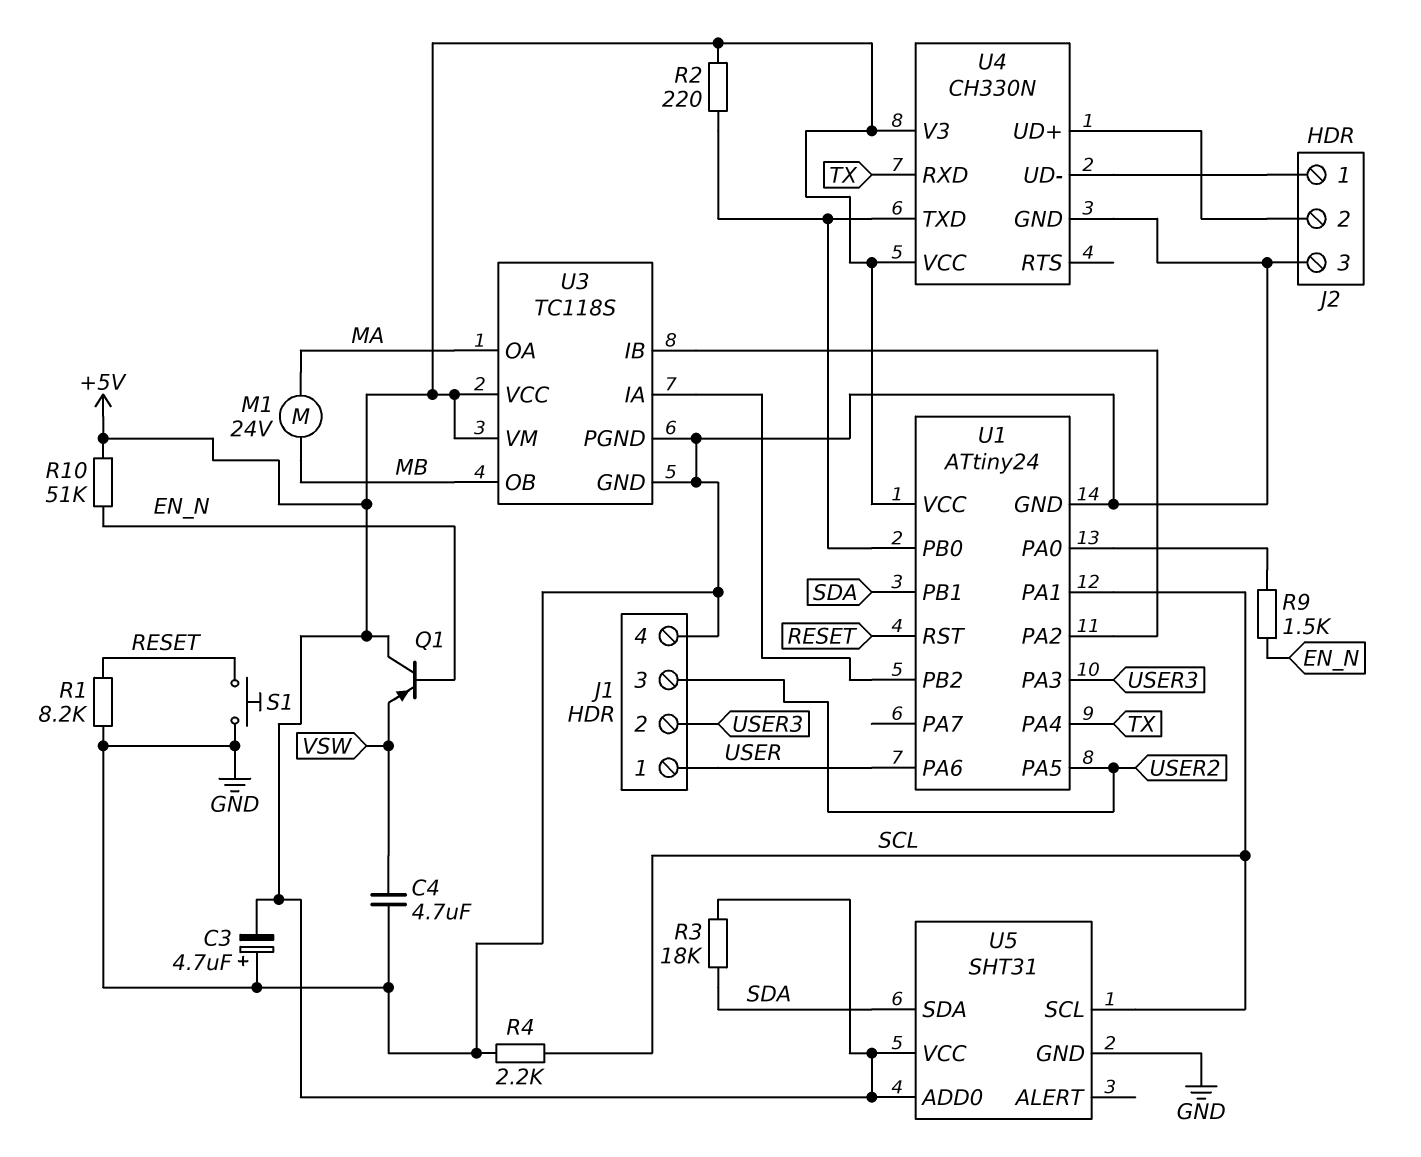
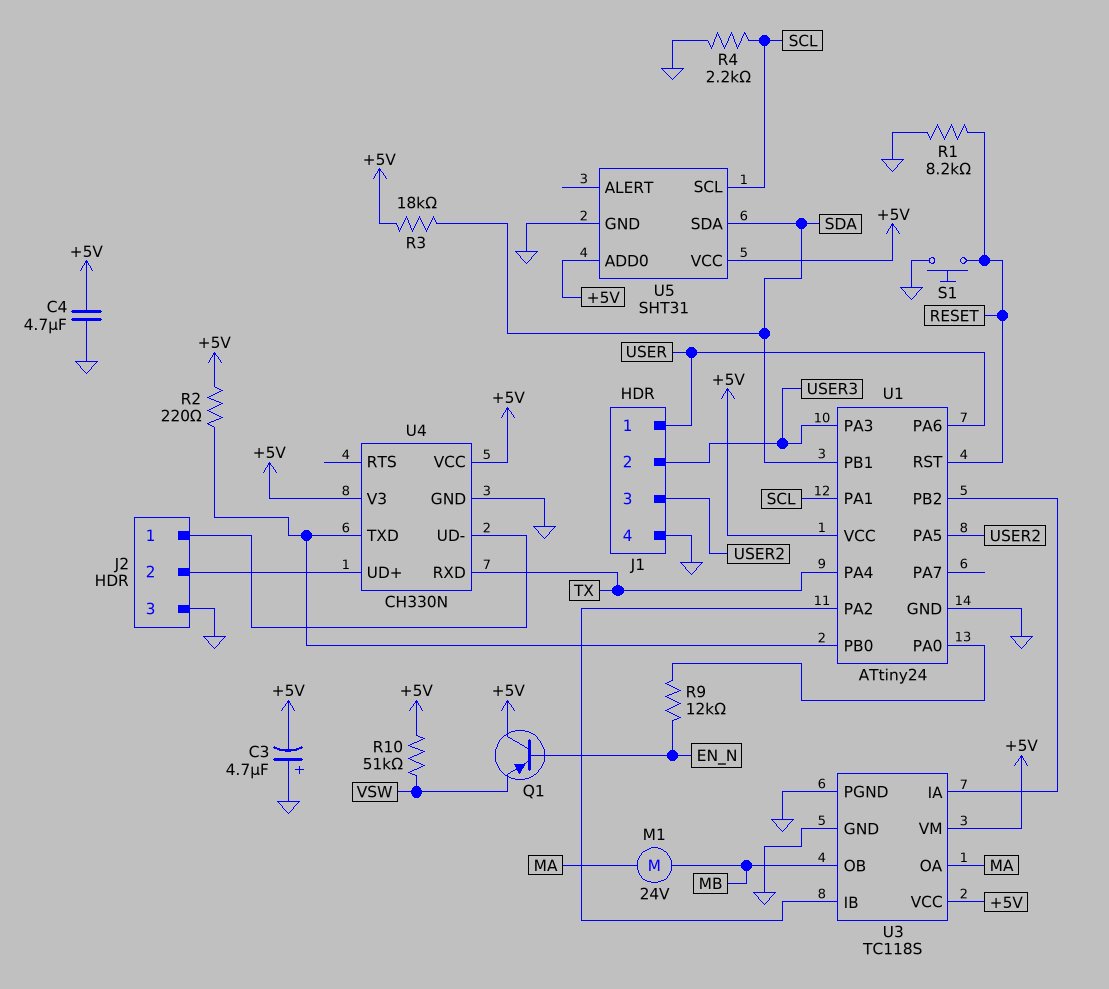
C4: 4.7uF (GND, VSW) -> 4.7uF (+5V, GND)
R9: 1.5k (EN_N, U1/PA0) -> 12k (EN_N, U1/PA0)
R10: 51k (+5V, EN_N) -> 51k (+5V, VSW)

